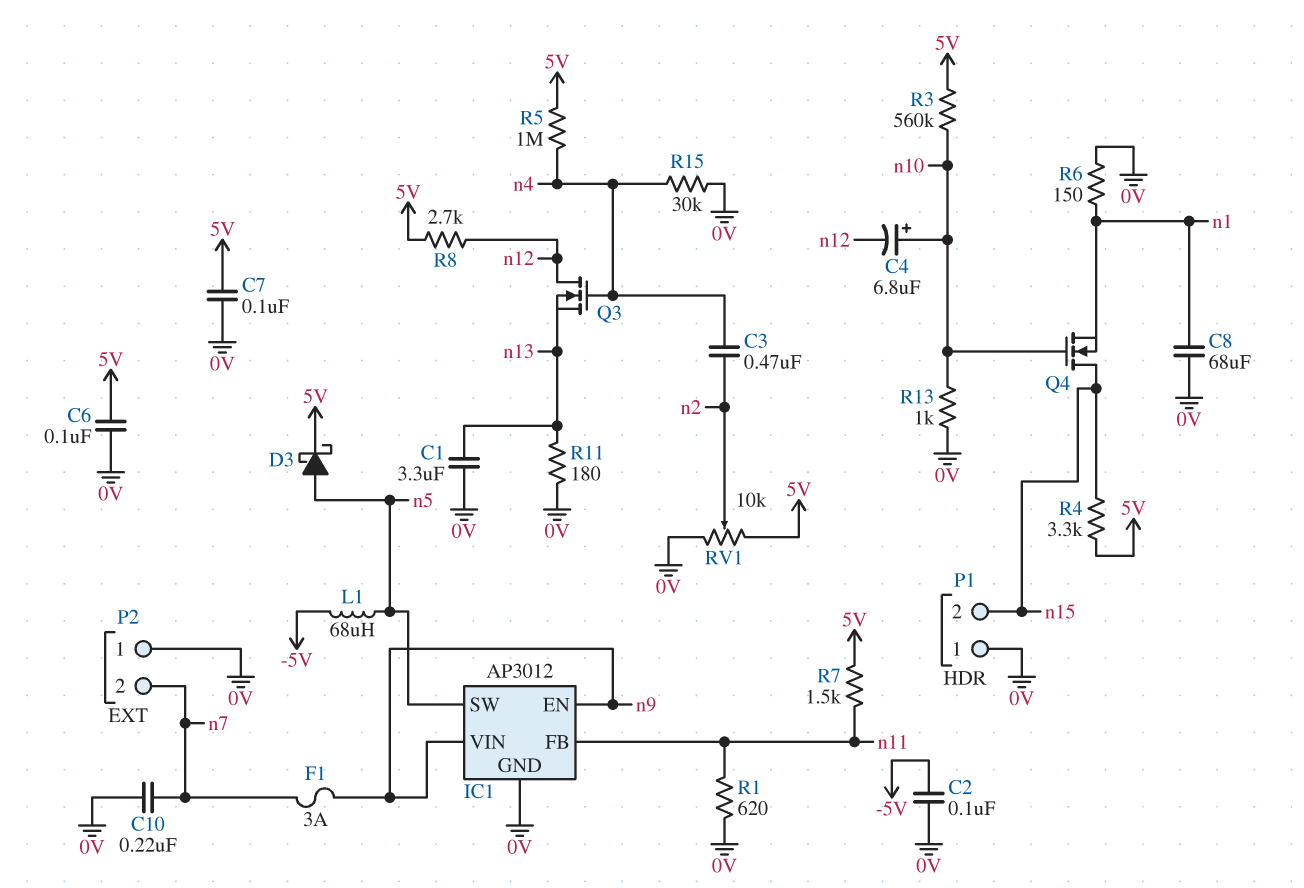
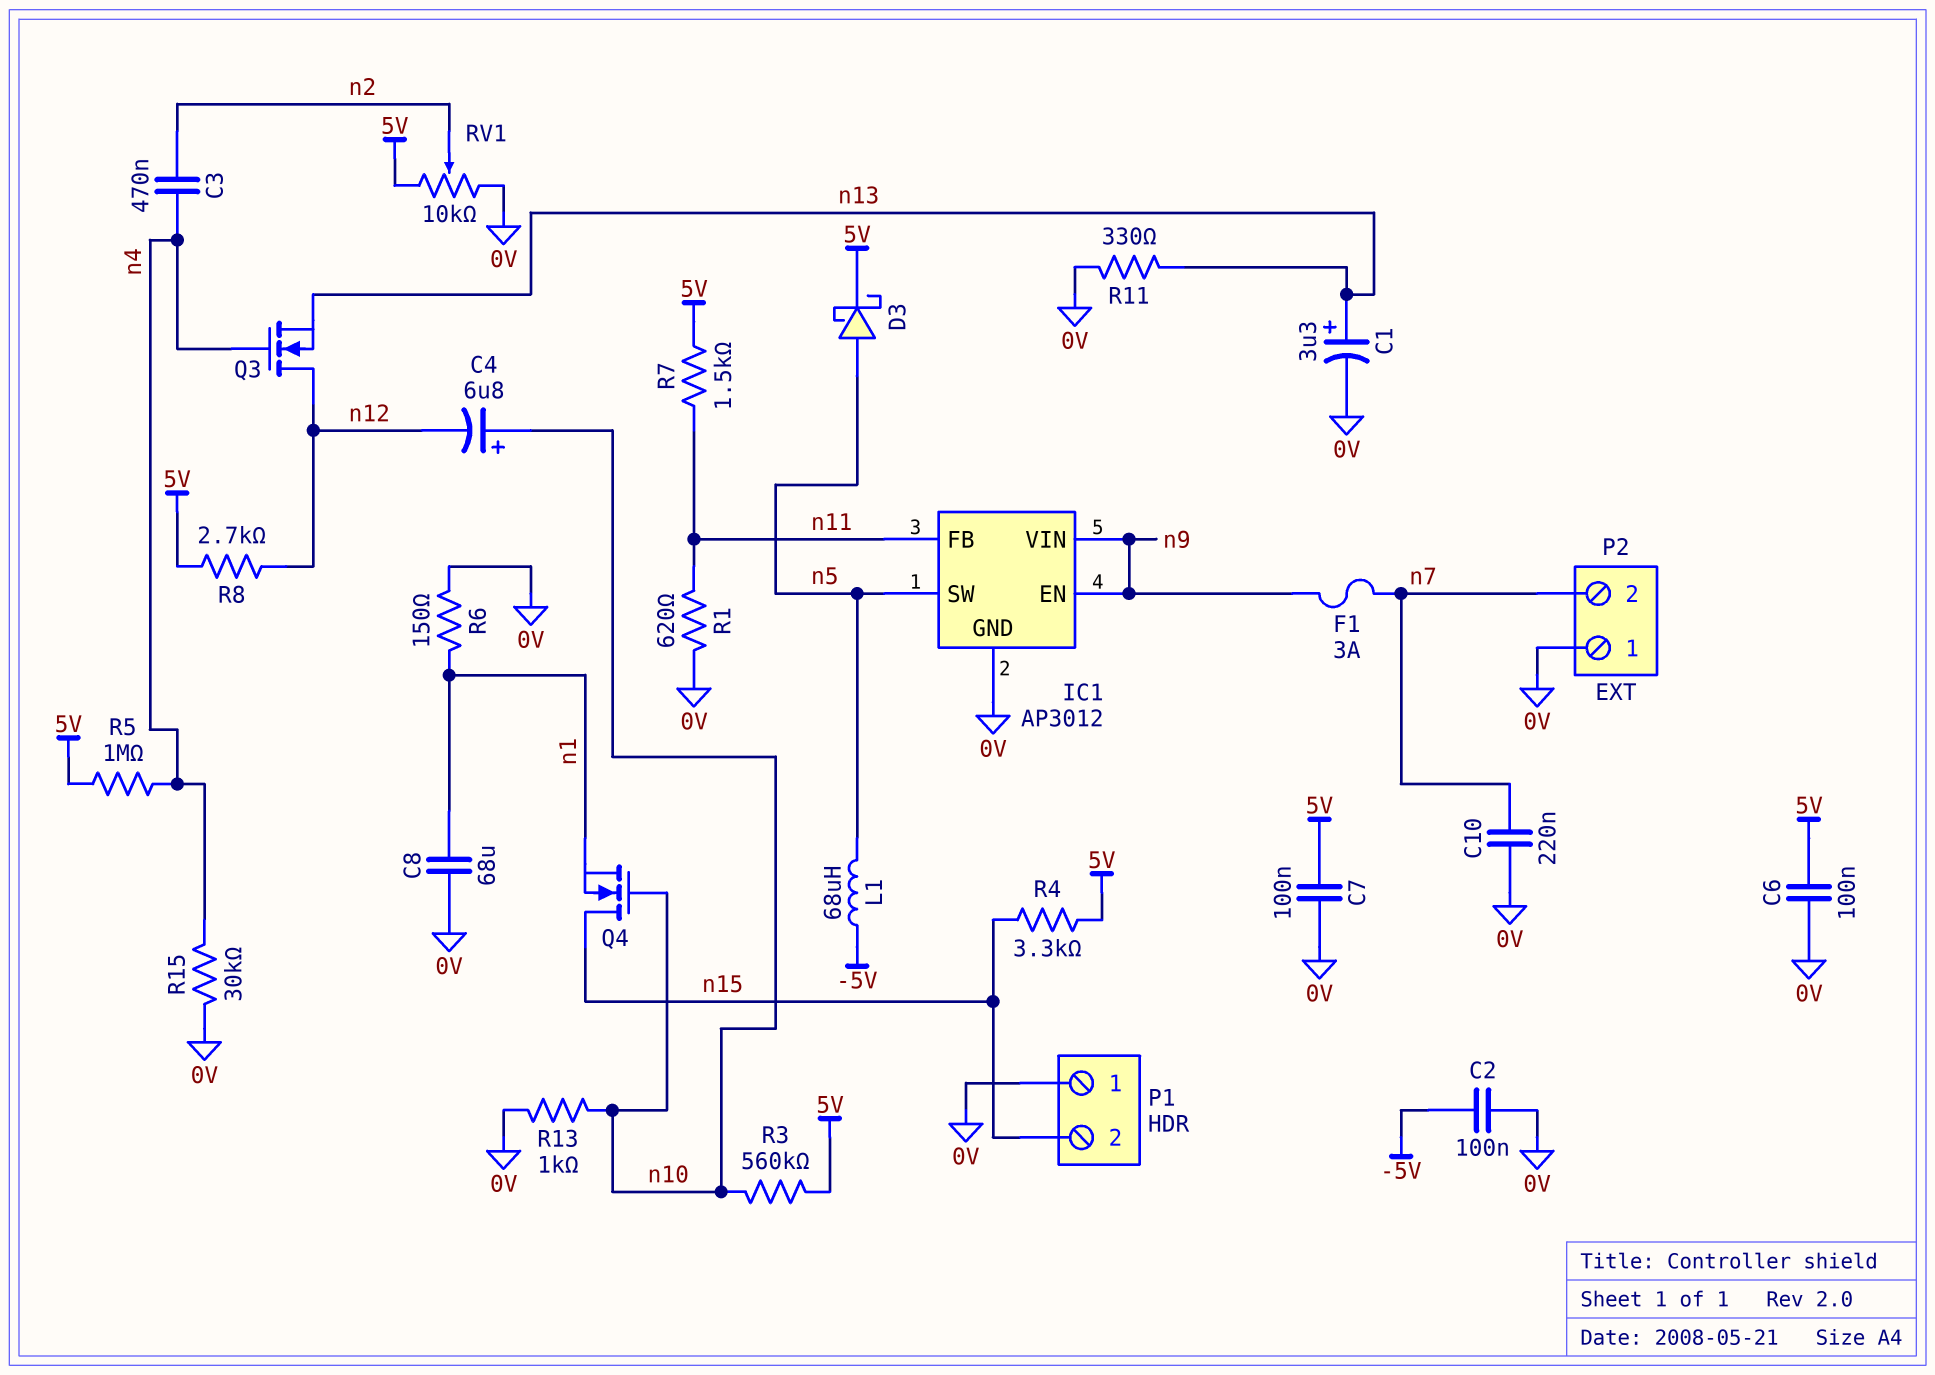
C1: 3.3uF (0V, n13) -> 3.3uF (plus n13, minus 0V)
R11: 180 (0V, n13) -> 330 (0V, n13)

